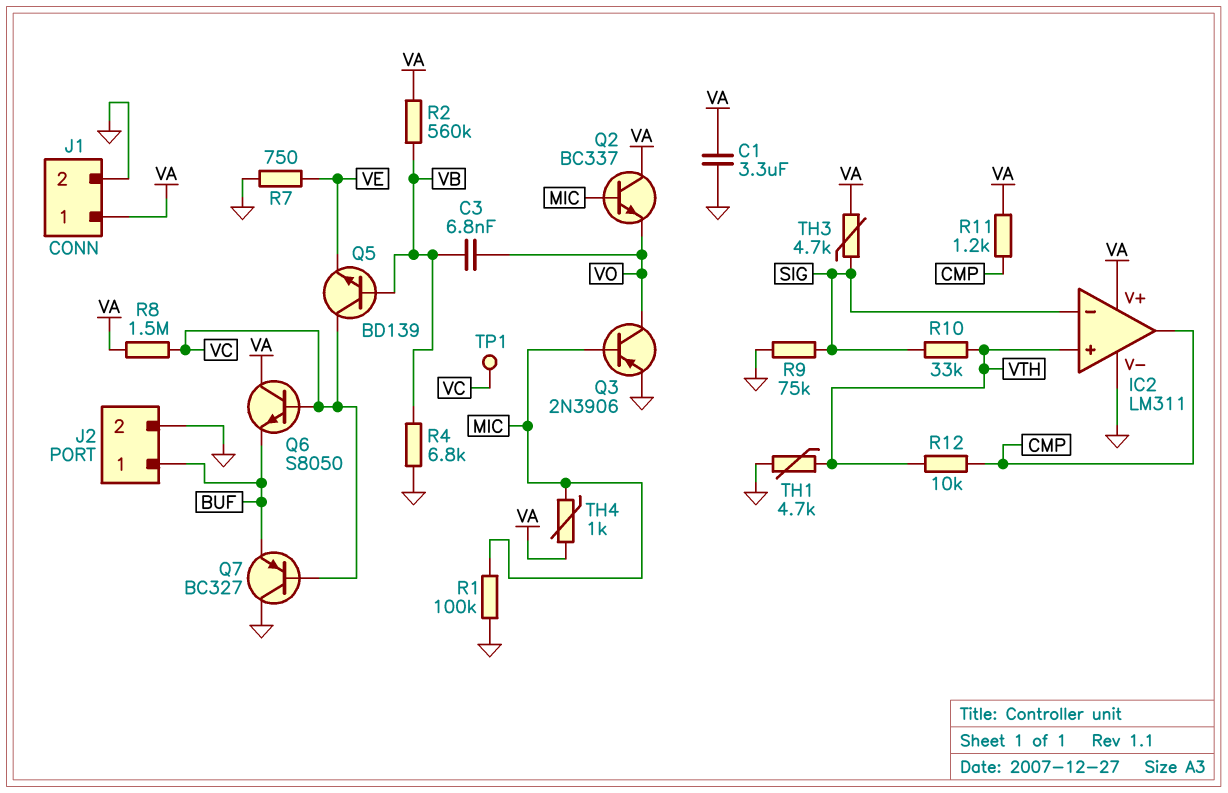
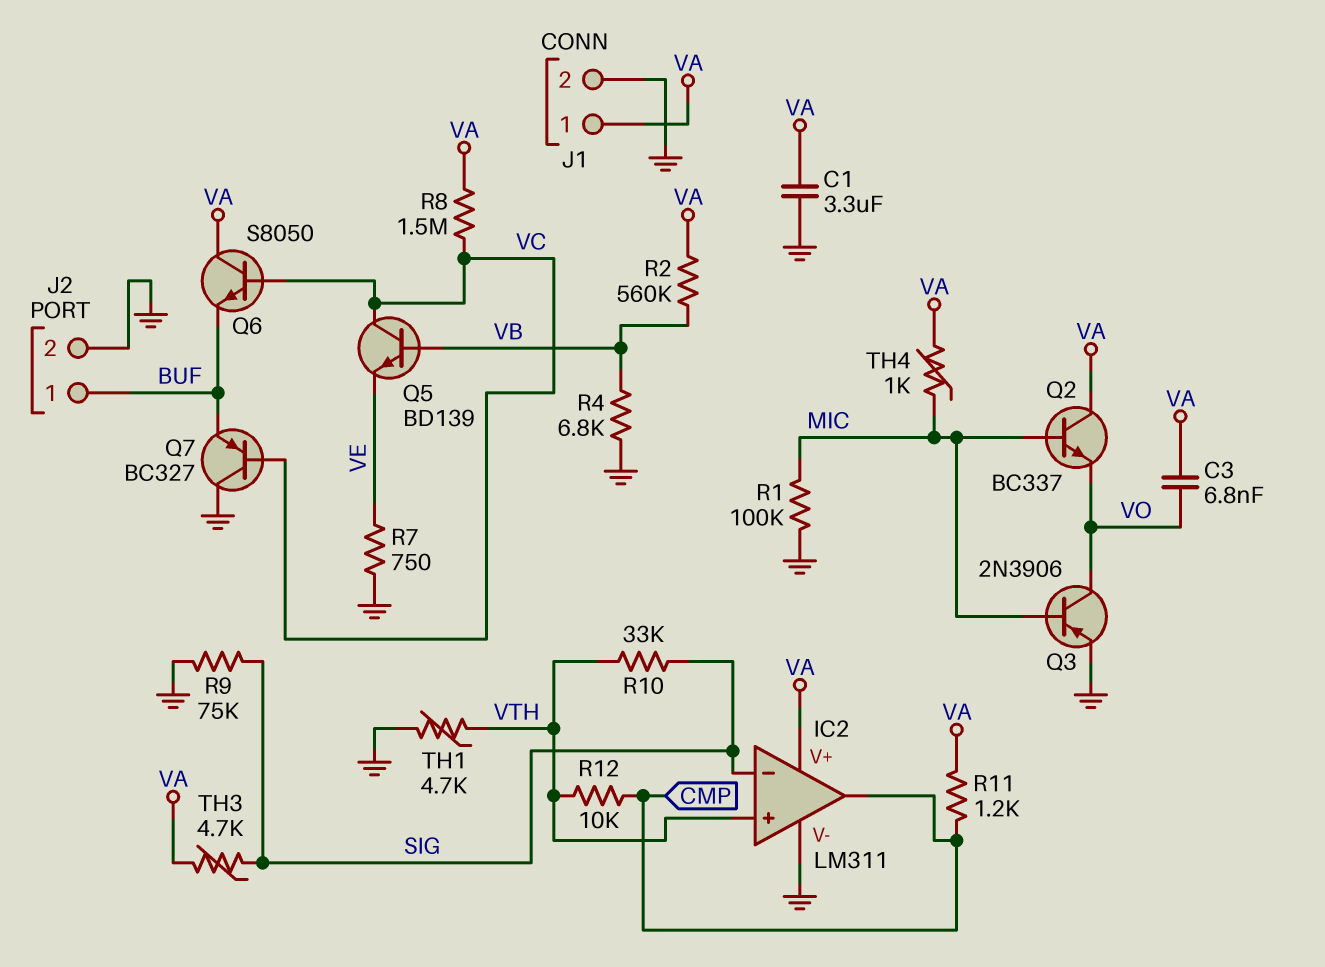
C3: 6.8nF (VB, VO) -> 6.8nF (VA, VO)
TP1: test point (VC) -> none

